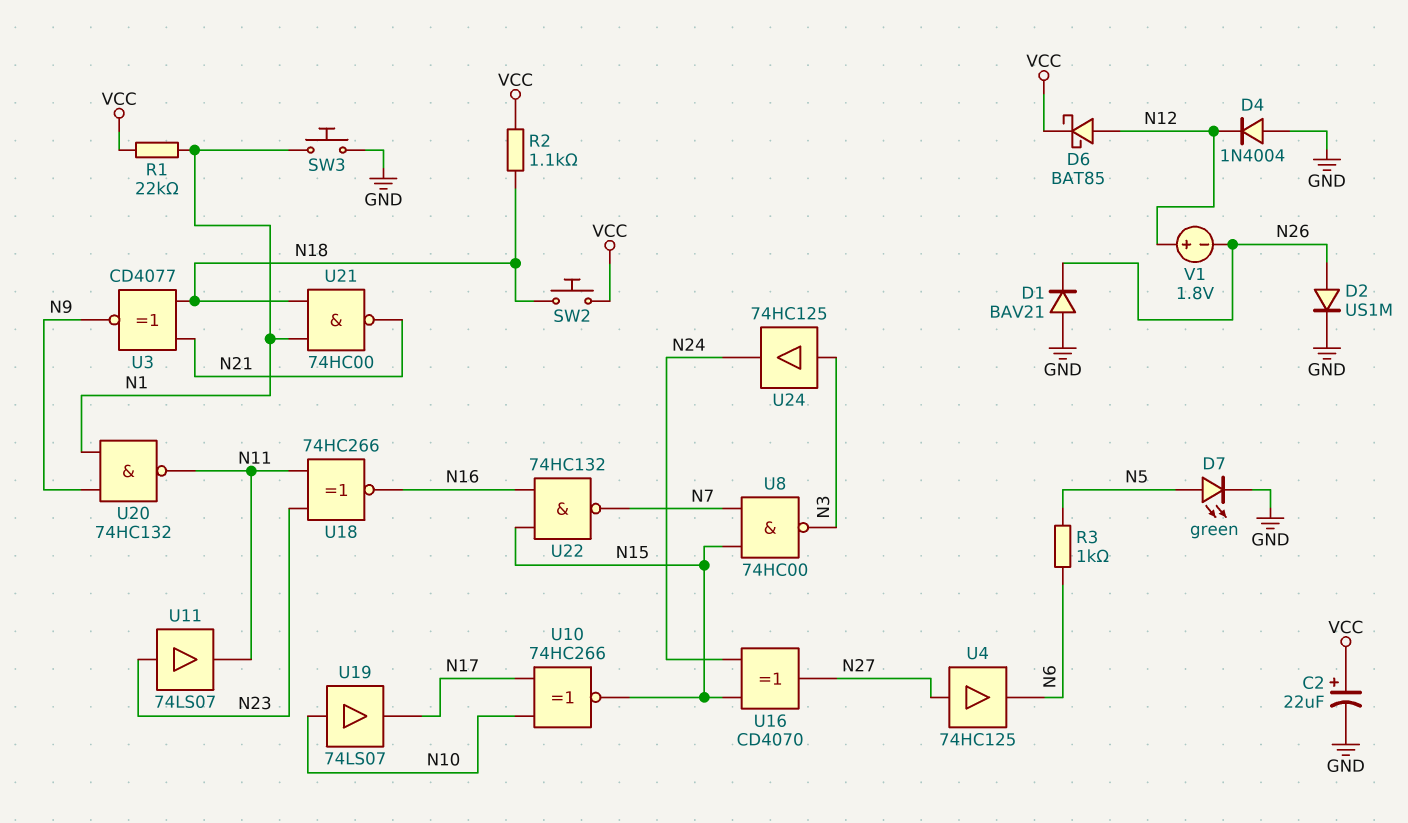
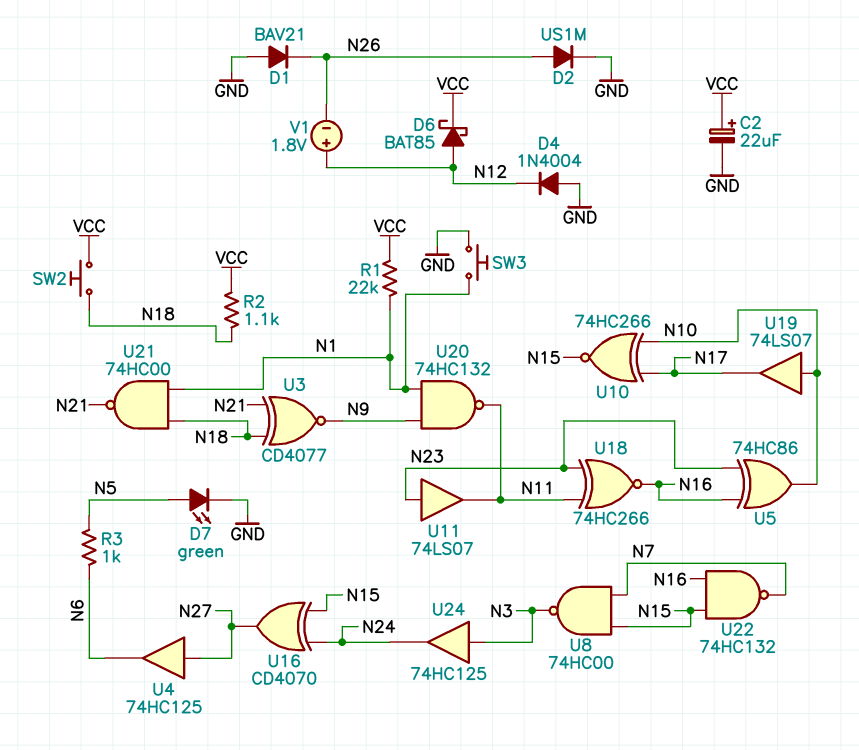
U5: none -> XOR 74HC86 (in N16, in N23, out N10)

